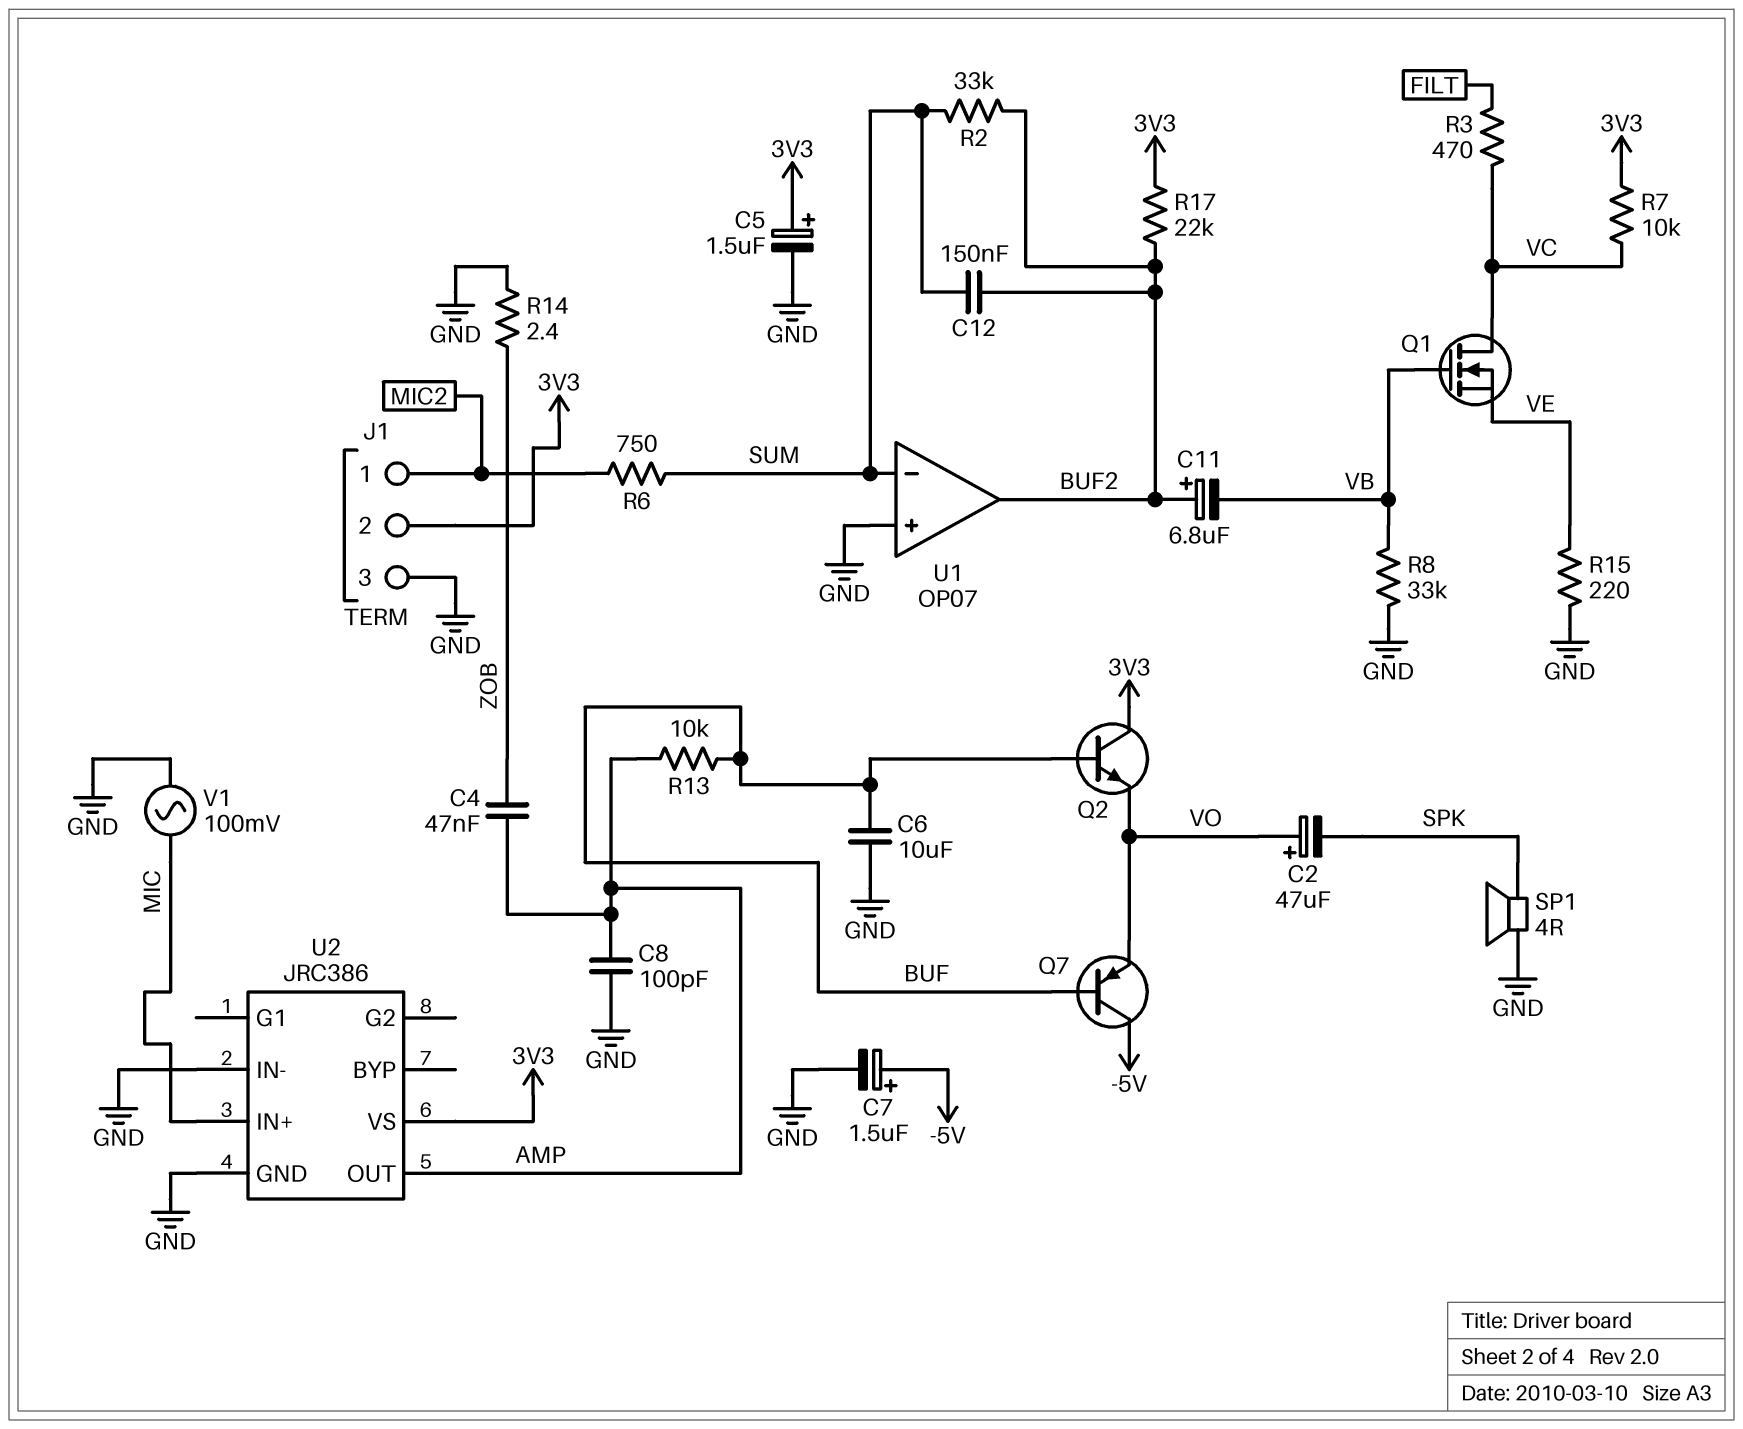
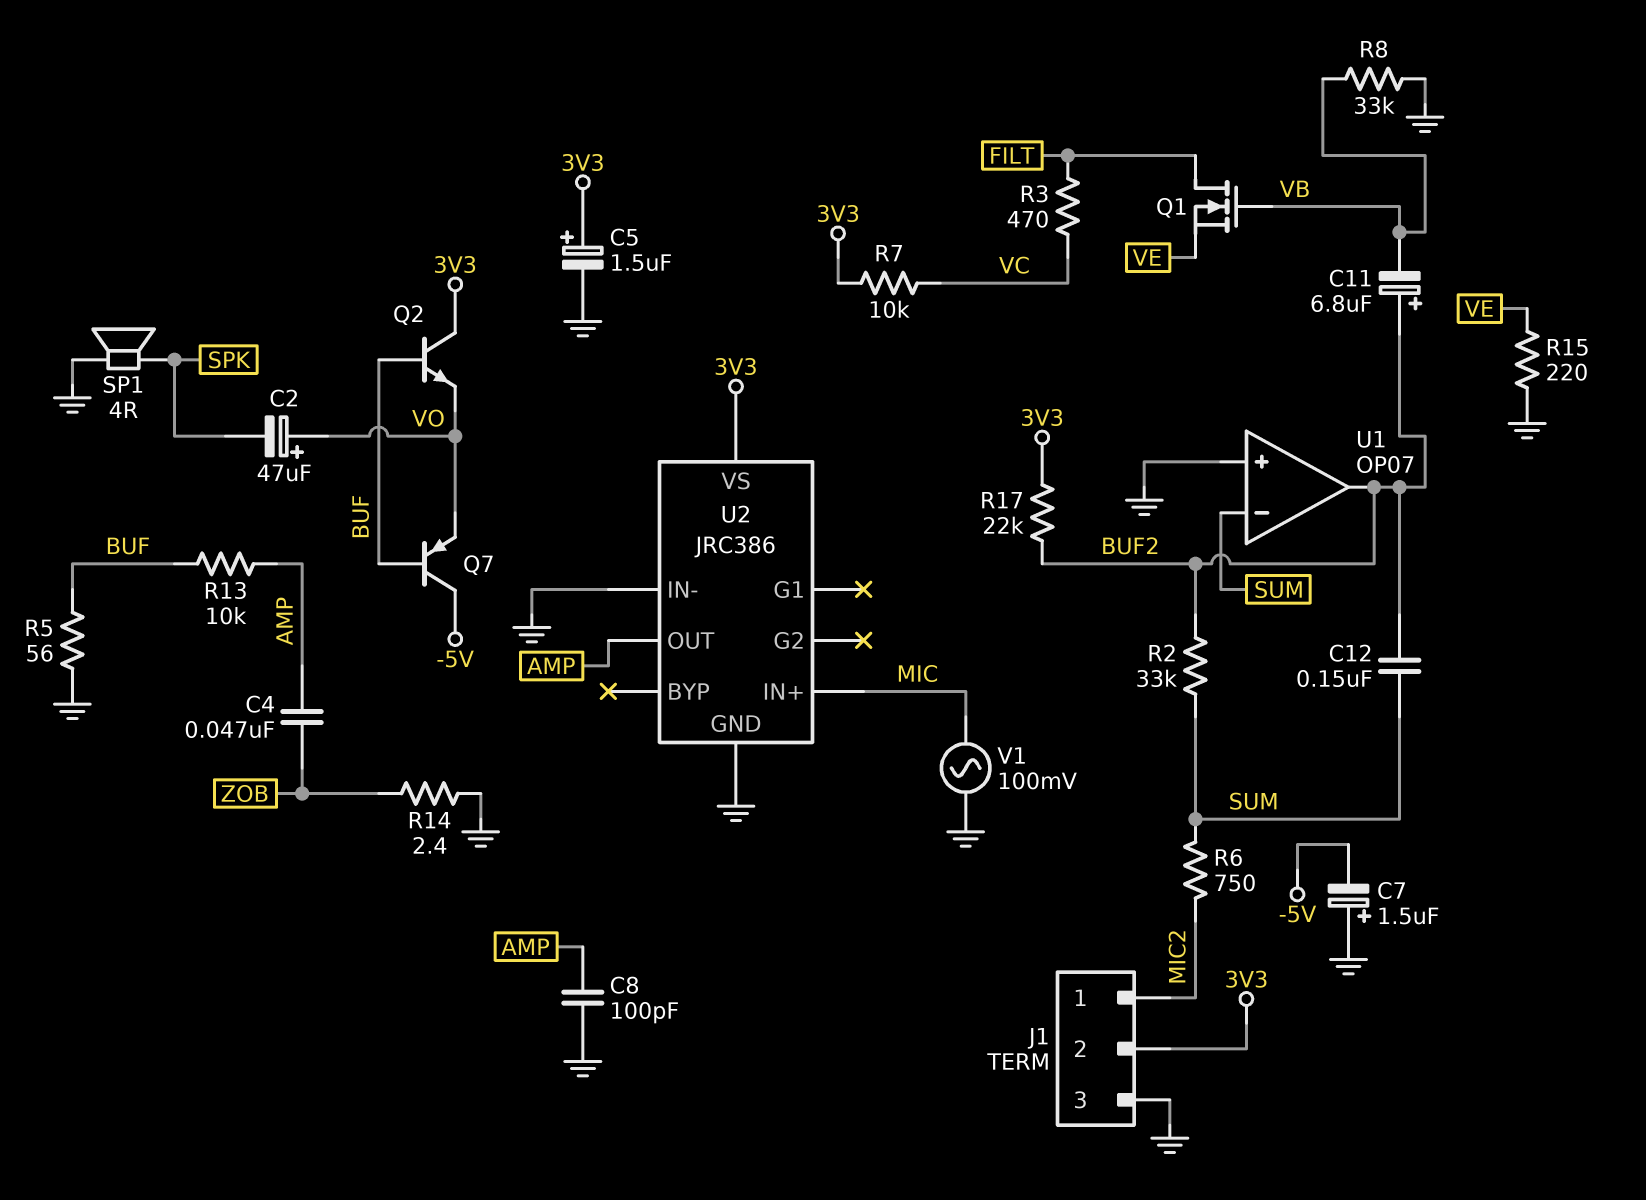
C6: 10uF (BUF, GND) -> none
C7: 1.5uF (plus -5V, minus GND) -> 1.5uF (plus GND, minus -5V)
Q1: NMOS (G VB, D VC, S VE) -> NMOS (G VB, D FILT, S VE)
R5: none -> 56 (BUF, GND)

